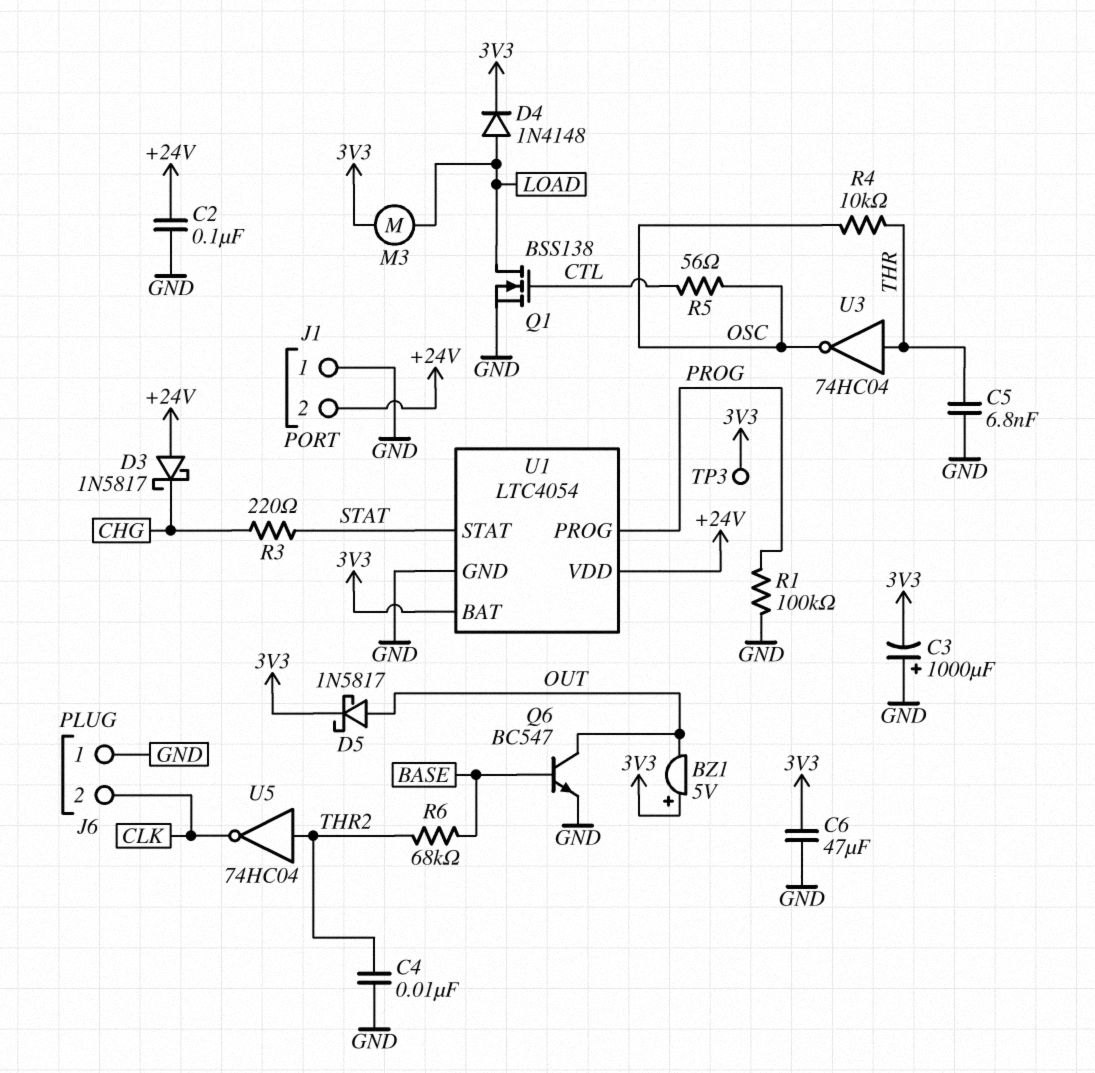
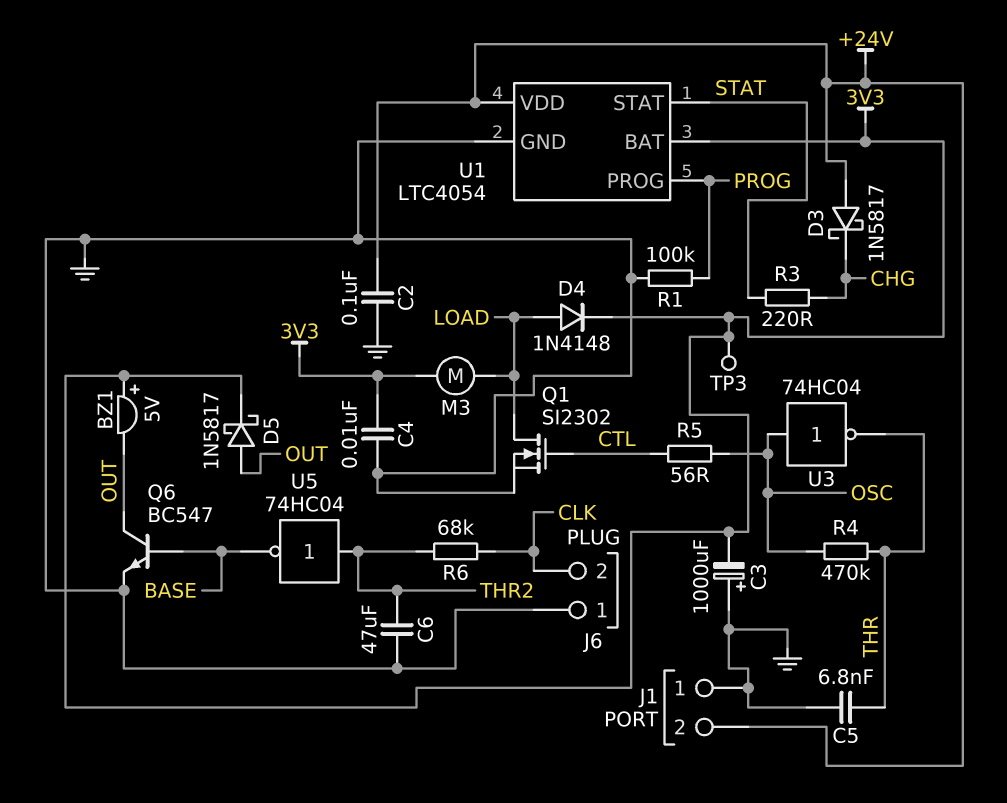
C4: 10nF (GND, THR2) -> 10nF (3V3, GND)
C6: 47uF (3V3, GND) -> 47uF (GND, THR2)
Q1: NMOS BSS138 (G CTL, D LOAD, S GND) -> NMOS SI2302 (G CTL, D LOAD, S GND)
R4: 10k (OSC, THR) -> 470k (OSC, THR)
R6: 68k (BASE, THR2) -> 68k (CLK, THR2)
U3: NOT 74HC04 (in THR, out OSC) -> NOT 74HC04 (in OSC, out THR)
U5: NOT 74HC04 (in THR2, out CLK) -> NOT 74HC04 (in THR2, out BASE)

